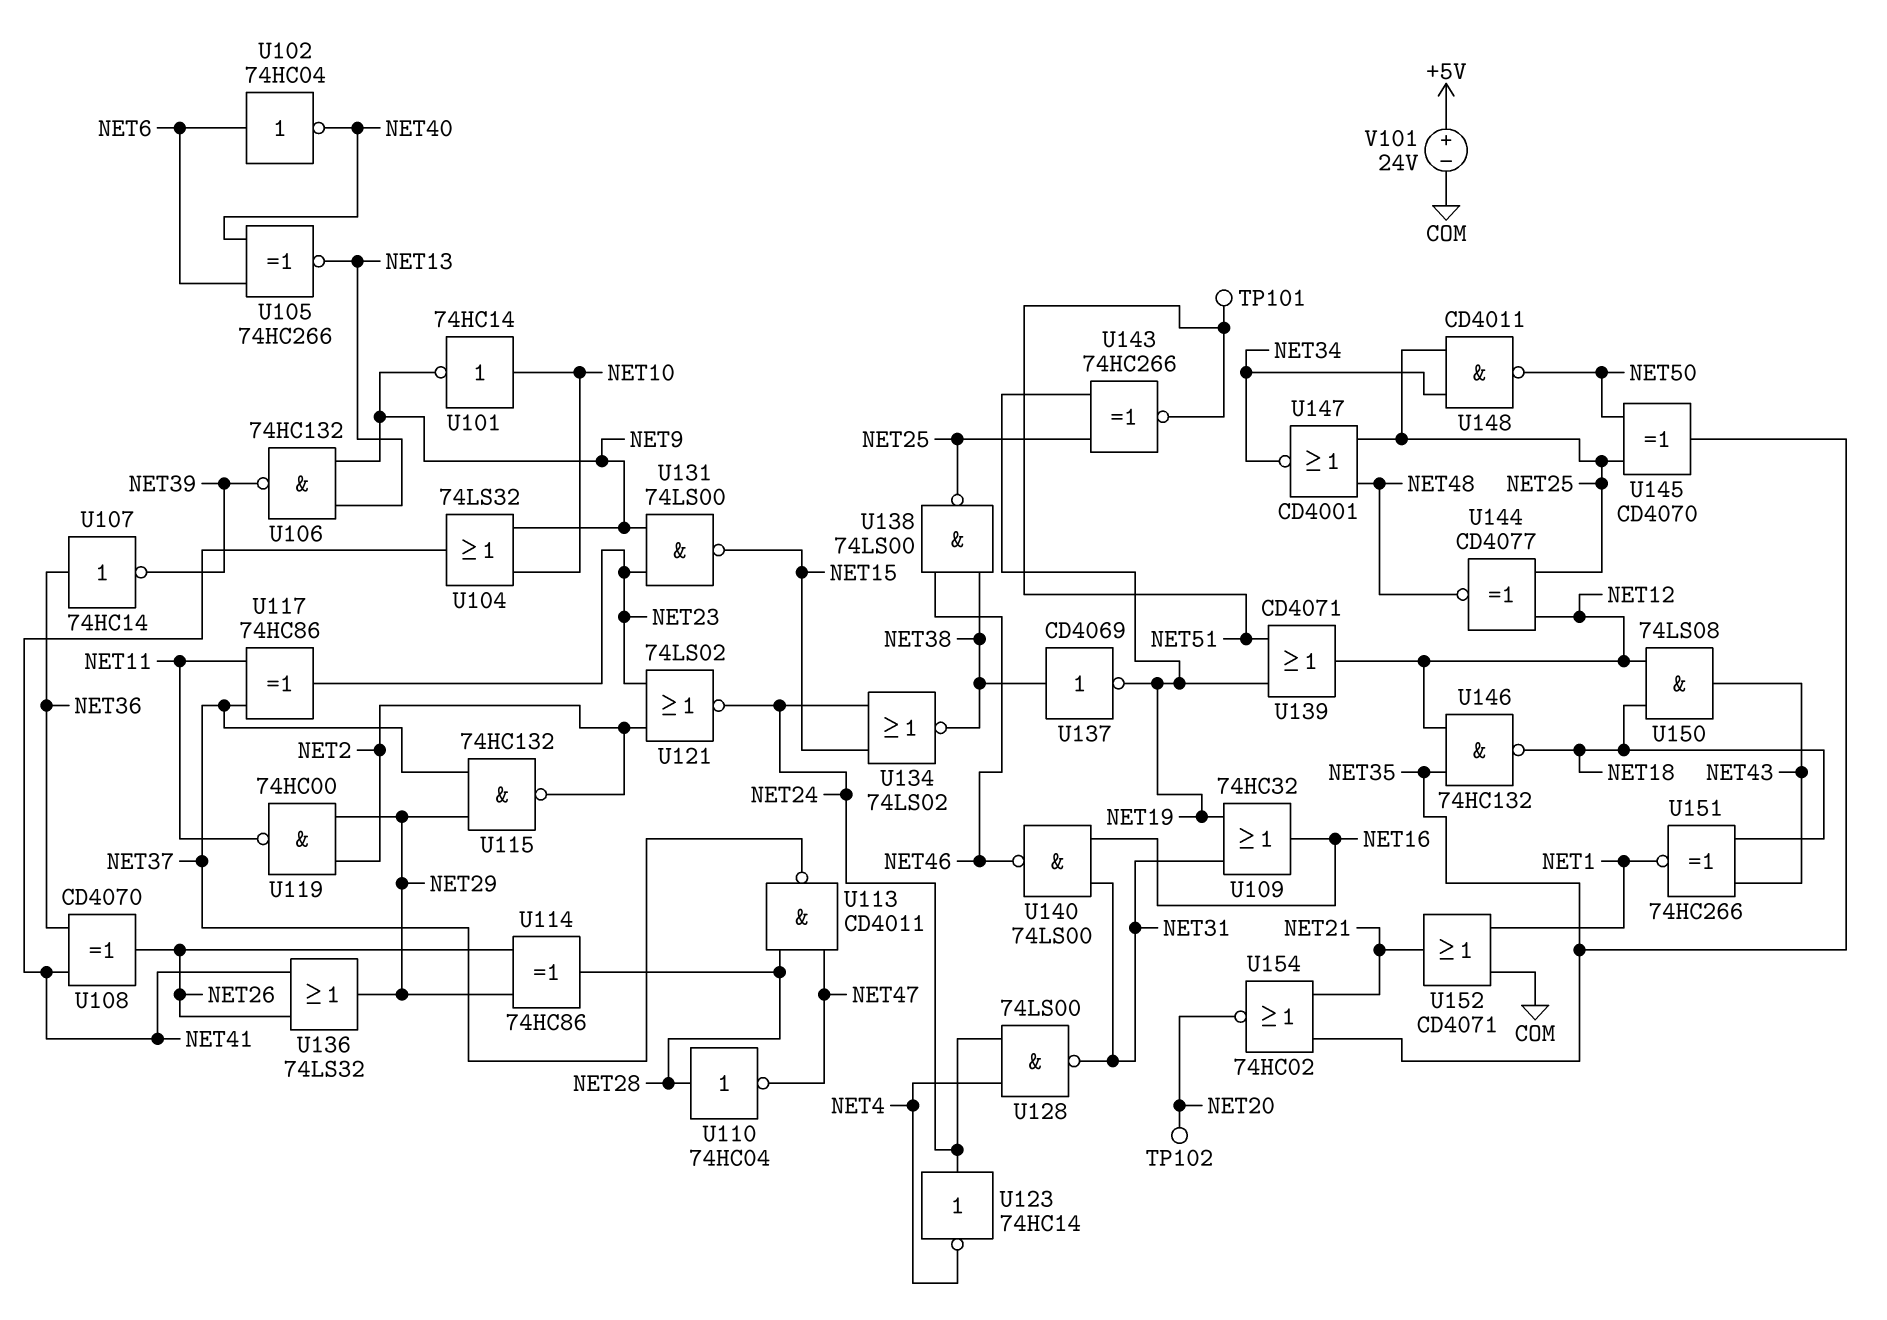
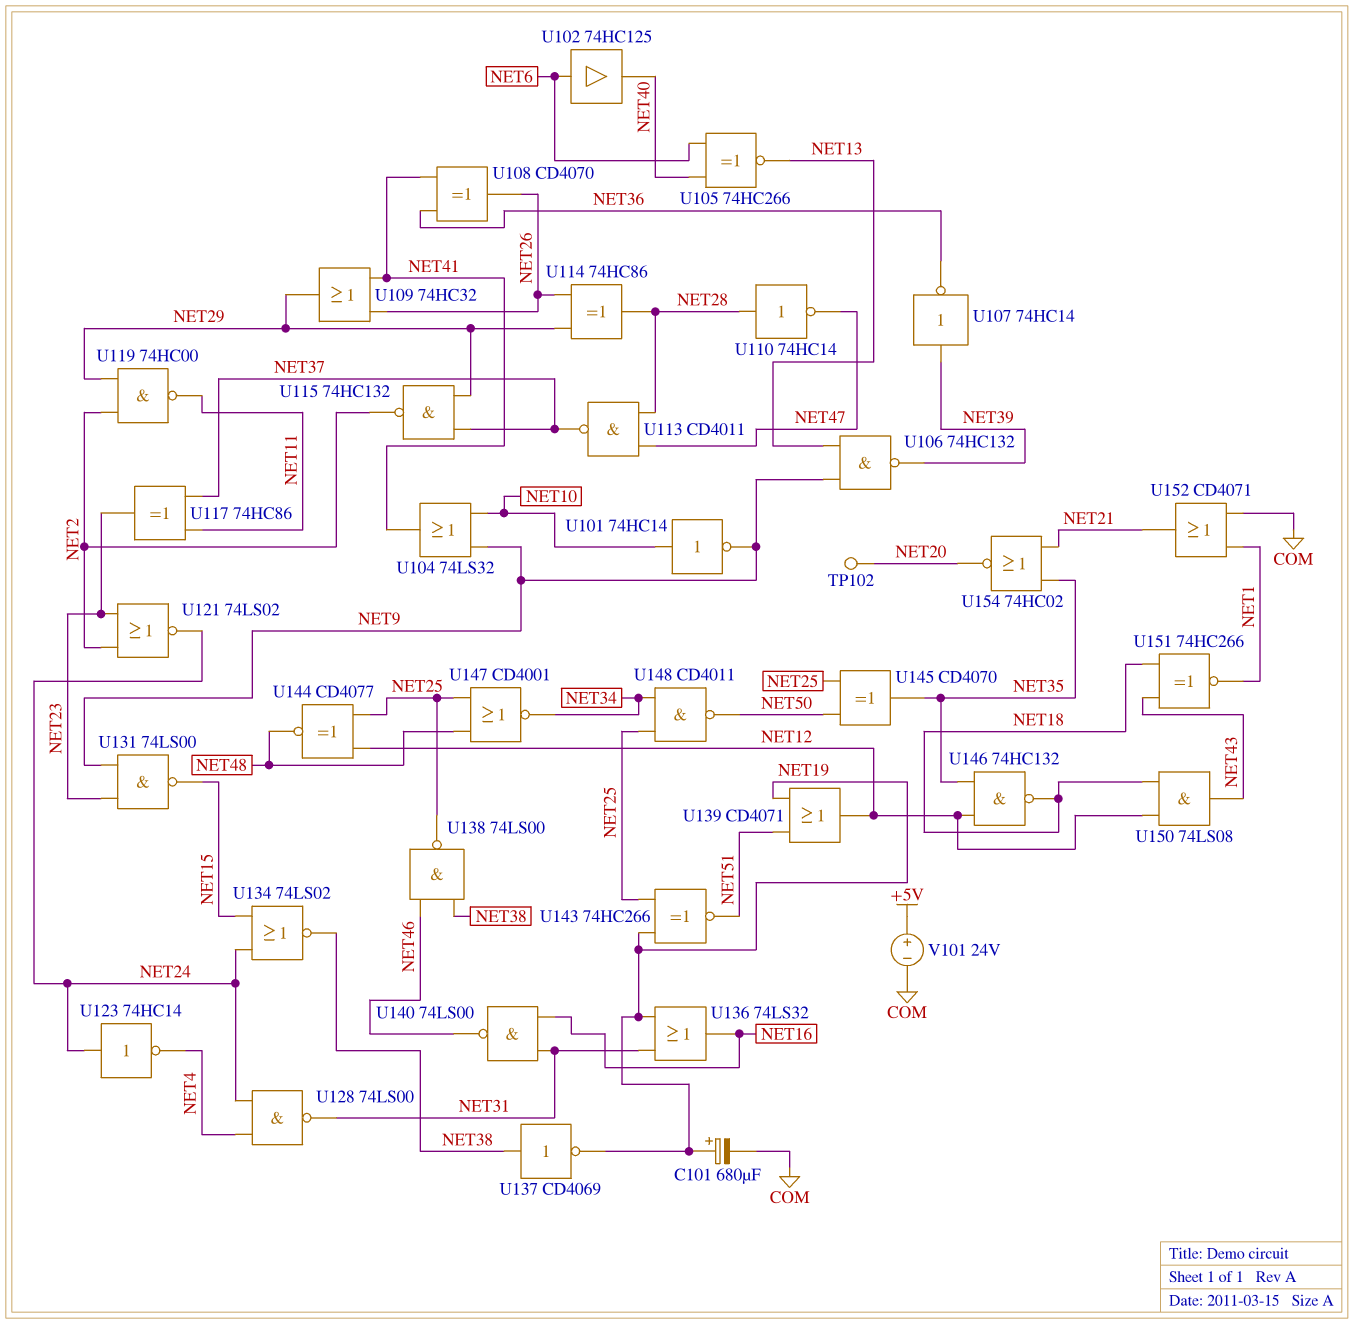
C101: none -> 680uF (plus NET19, minus COM)
TP101: test point (NET51) -> none
U102: NOT 74HC04 (in NET6, out NET40) -> buffer 74HC125 (in NET6, out NET40)
U107: NOT 74HC14 (in NET36, out NET39) -> NOT 74HC14 (in NET39, out NET36)
U109: OR 74HC32 (in NET19, in NET31, out NET16) -> OR 74HC32 (in NET26, in NET41, out NET29)
U110: NOT 74HC04 (in NET28, out NET47) -> NOT 74HC14 (in NET28, out NET47)
U136: OR 74LS32 (in NET26, in NET41, out NET29) -> OR 74LS32 (in NET19, in NET31, out NET16)

